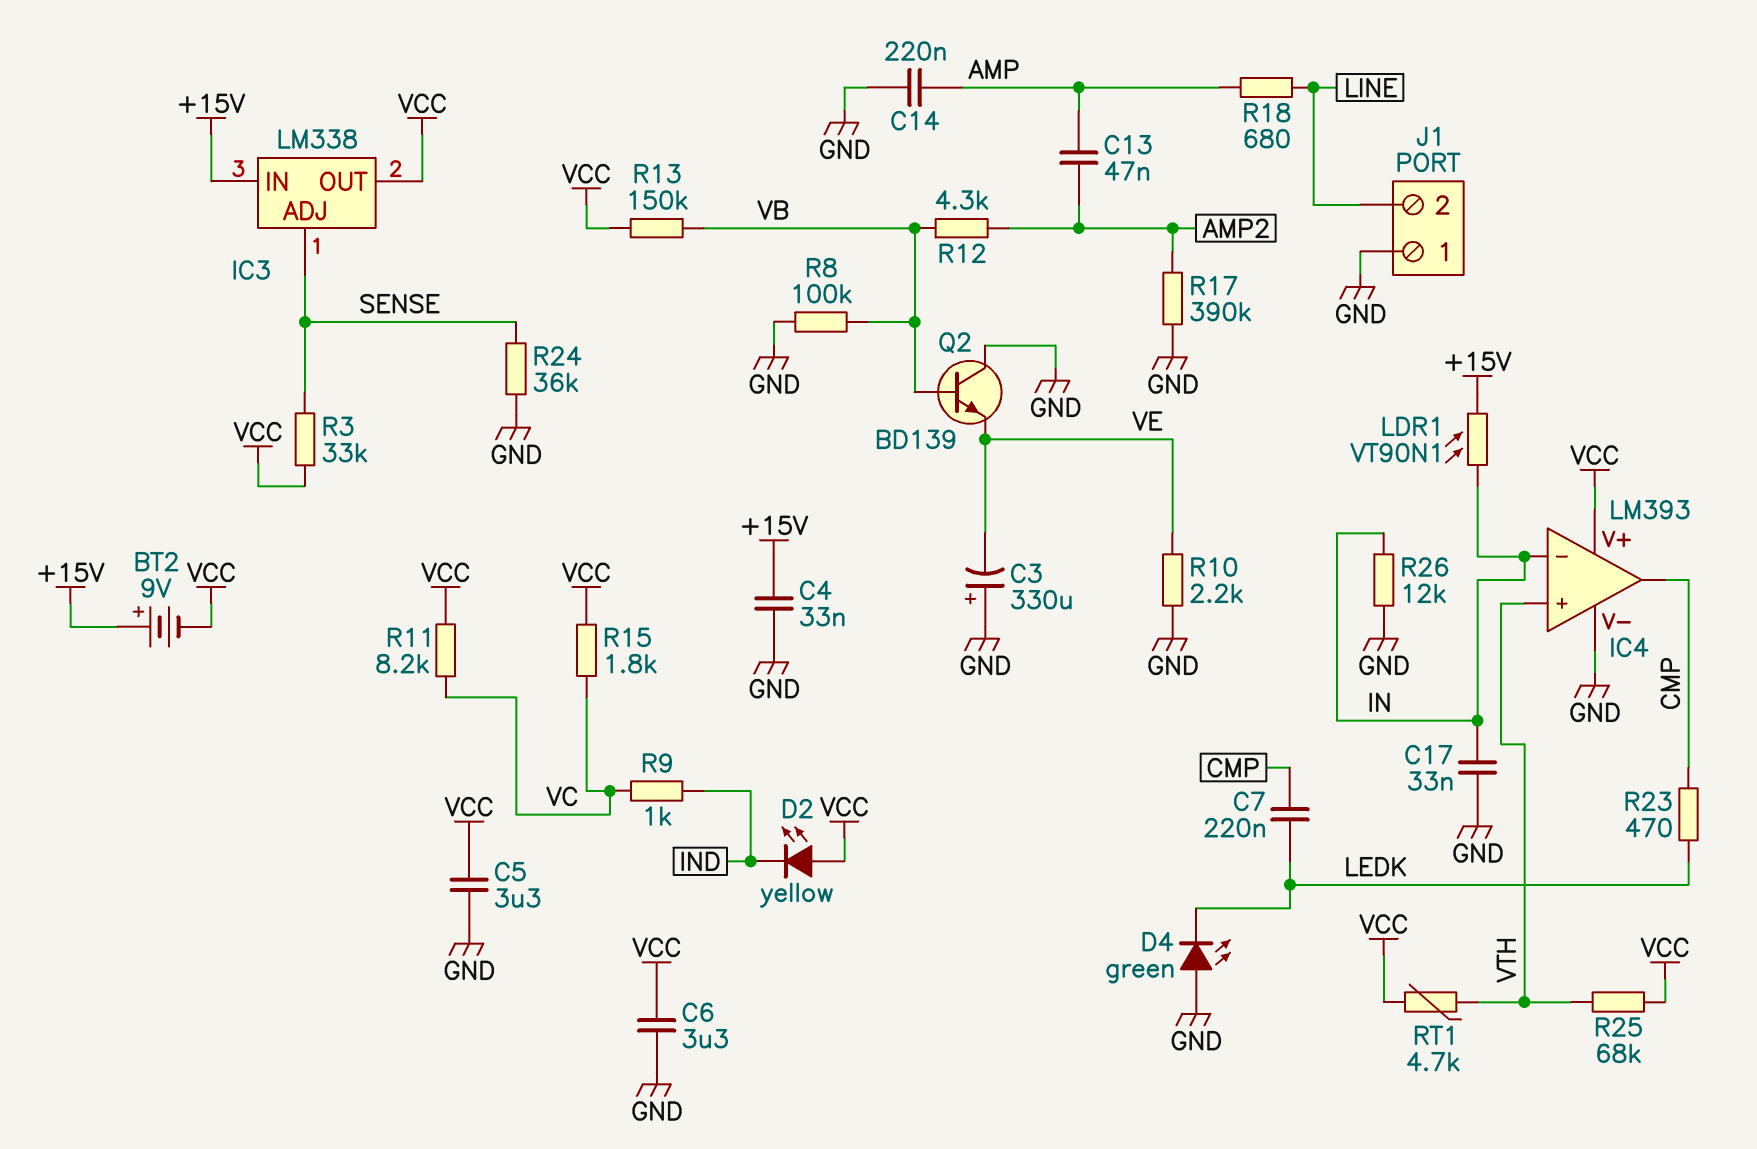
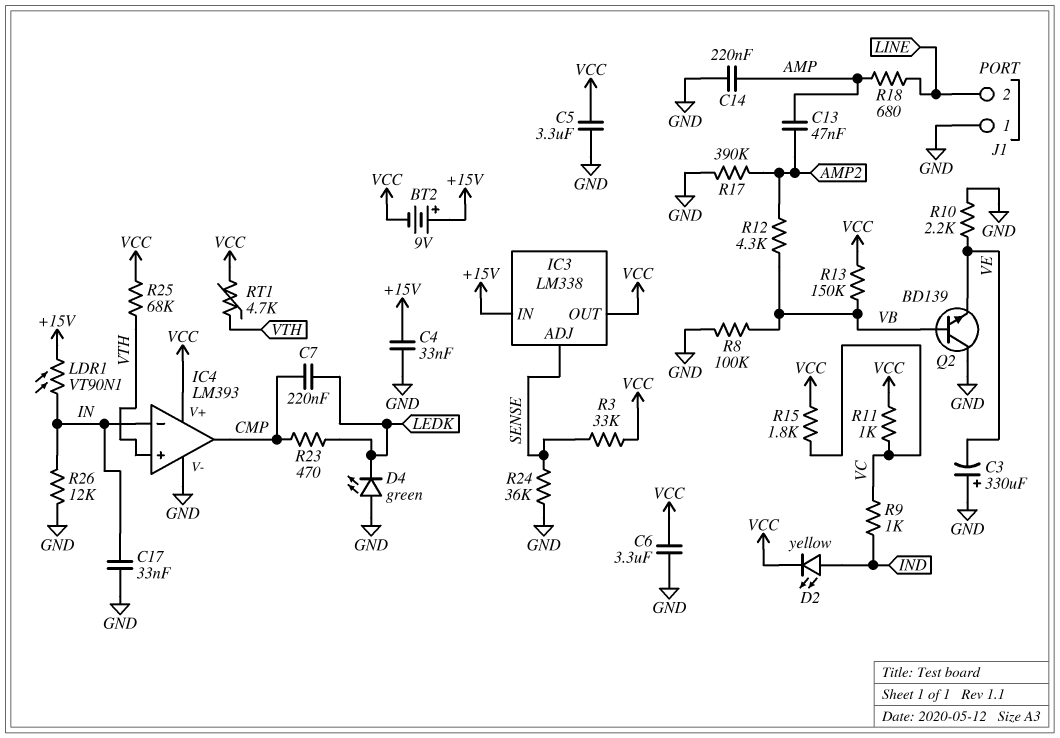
D2: LED yellow (A VCC, K IND) -> LED yellow (A IND, K VCC)
R11: 8.2k (VC, VCC) -> 1k (VC, VCC)

